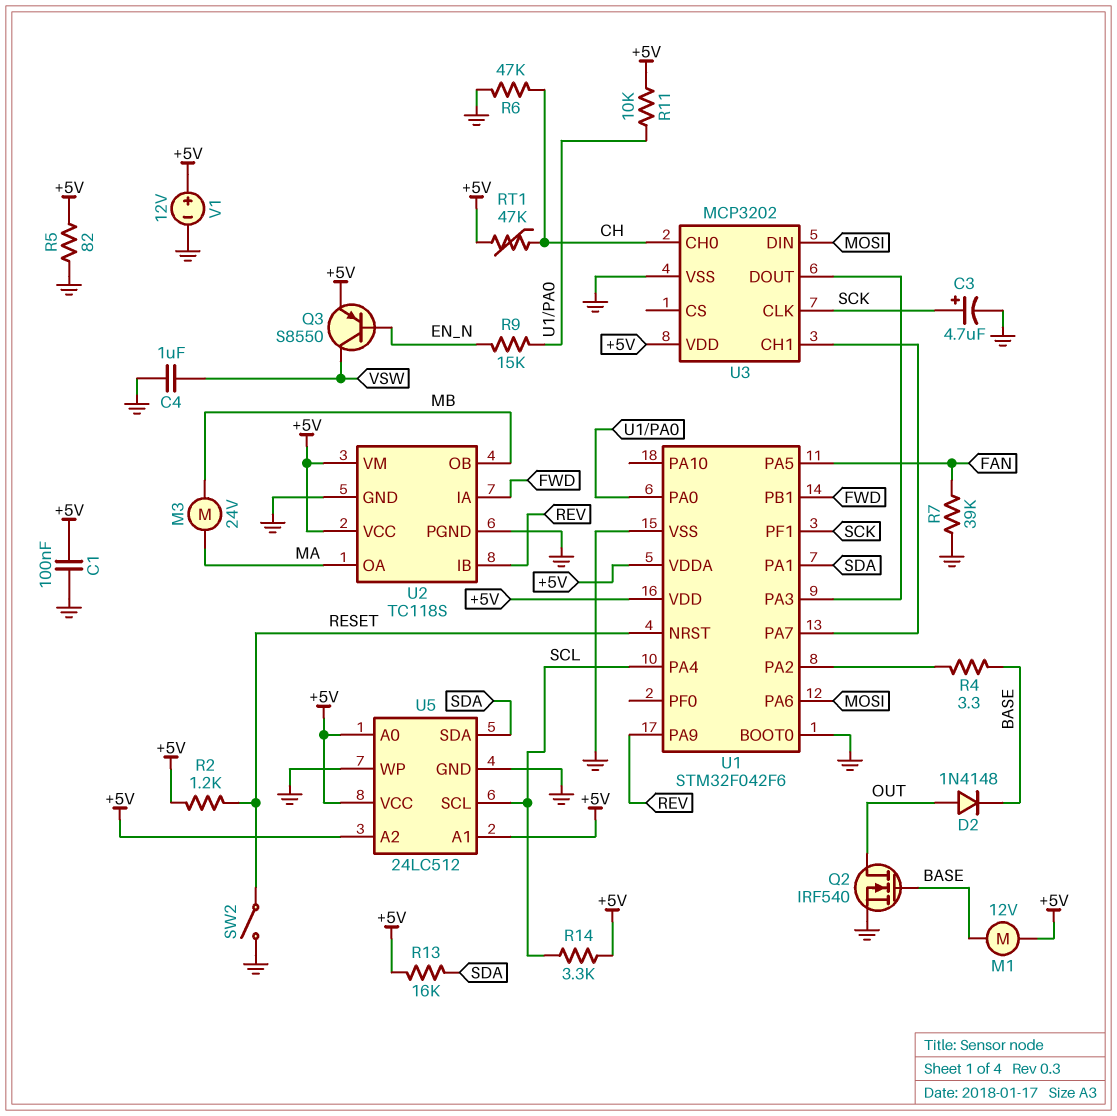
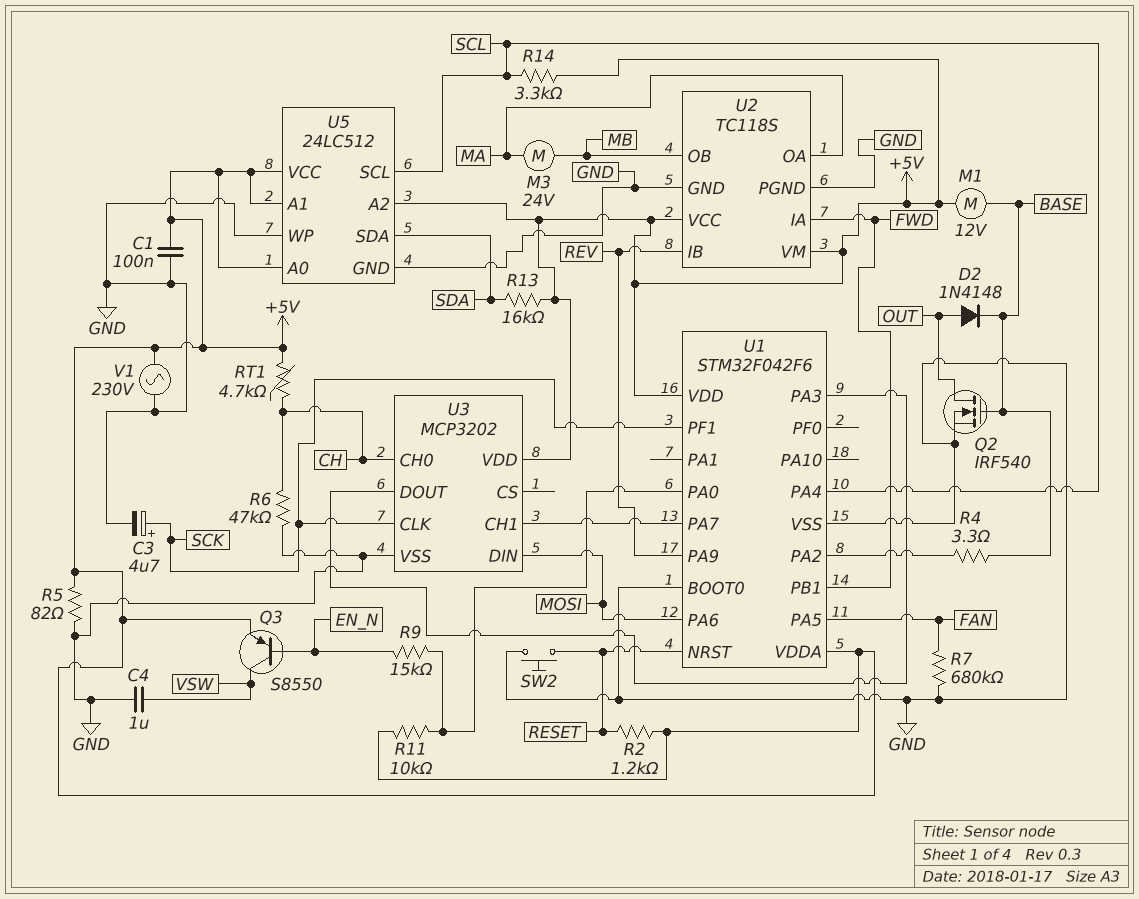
R7: 39k (FAN, GND) -> 680k (FAN, GND)
RT1: 47k (+5V, CH) -> 4.7k (+5V, CH)
SW2: switch (GND, RESET) -> button (GND, RESET)
U1 pin PA1: SDA -> none
V1: 12V (plus +5V, minus GND) -> AC 230V (+5V, GND)

